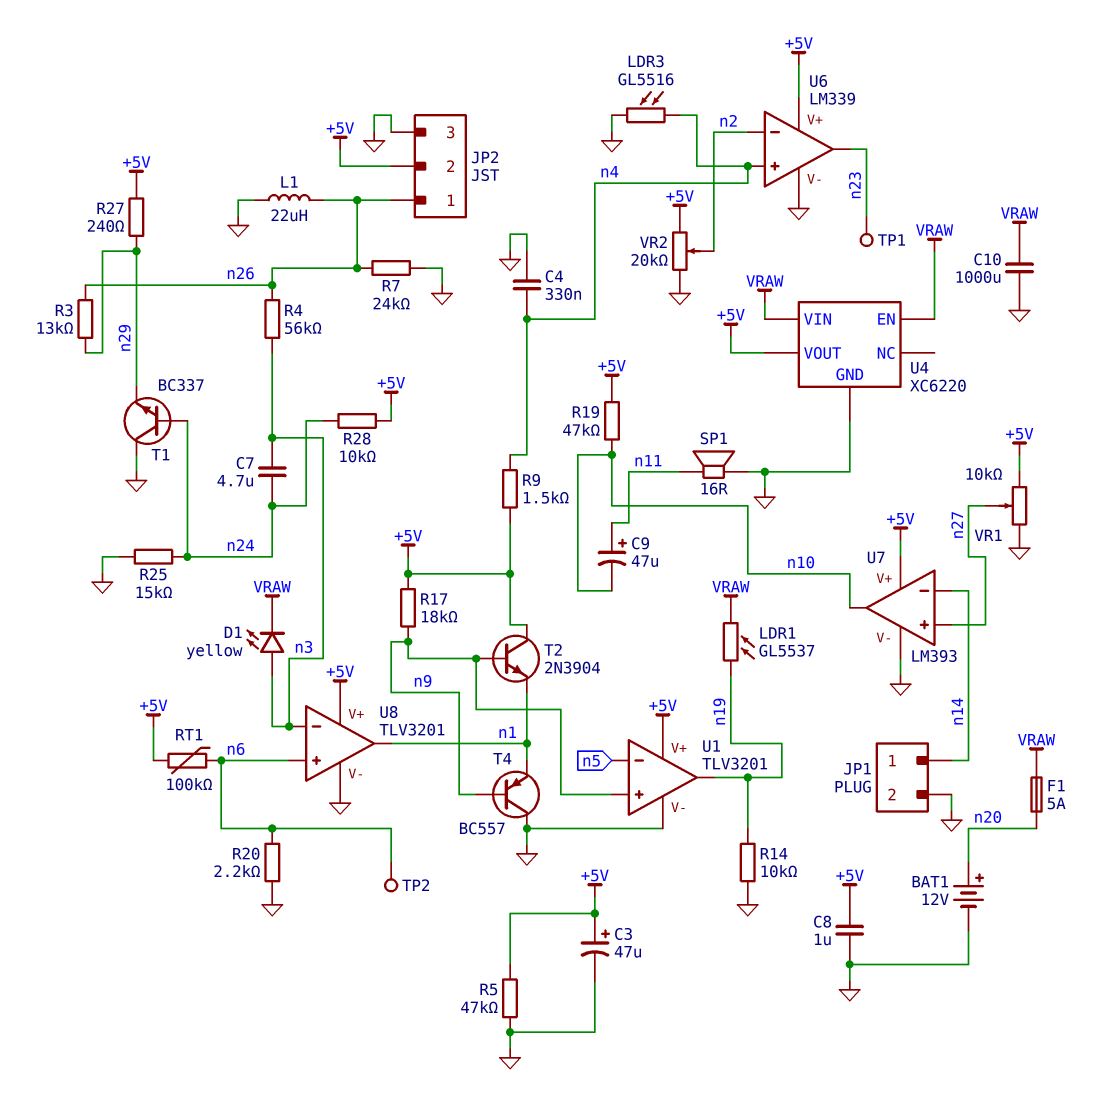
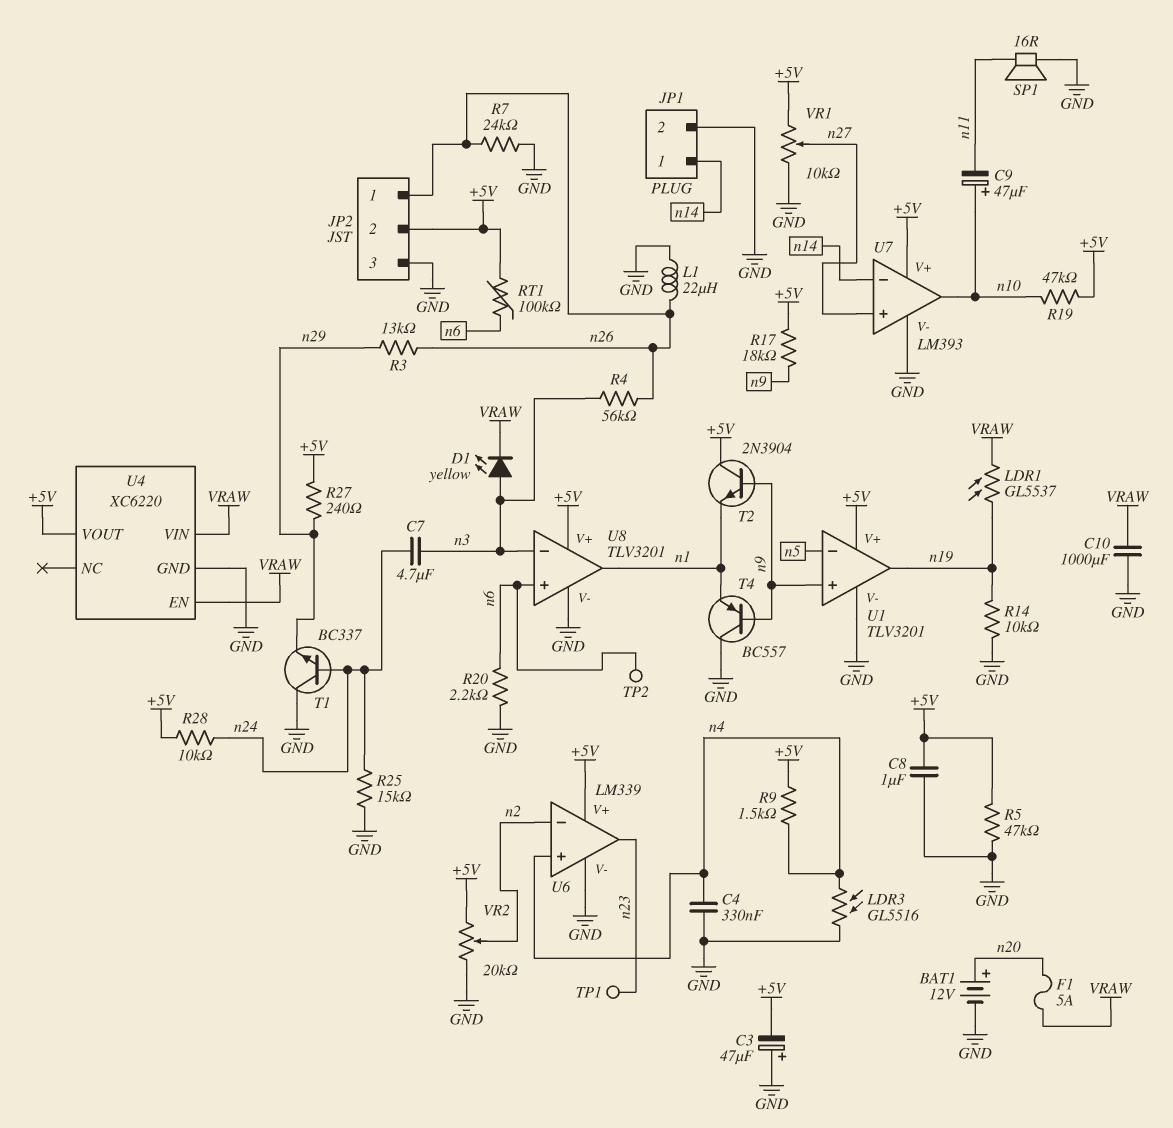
C3: 47uF (plus +5V, minus GND) -> 47uF (plus GND, minus +5V)
C9: 47uF (plus n11, minus n10) -> 47uF (plus n10, minus n11)

